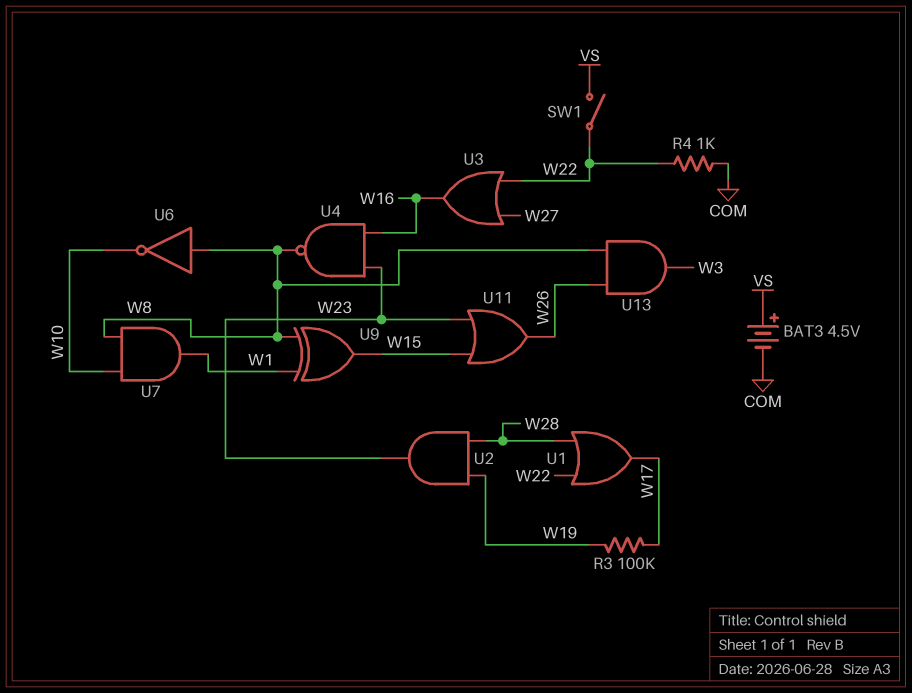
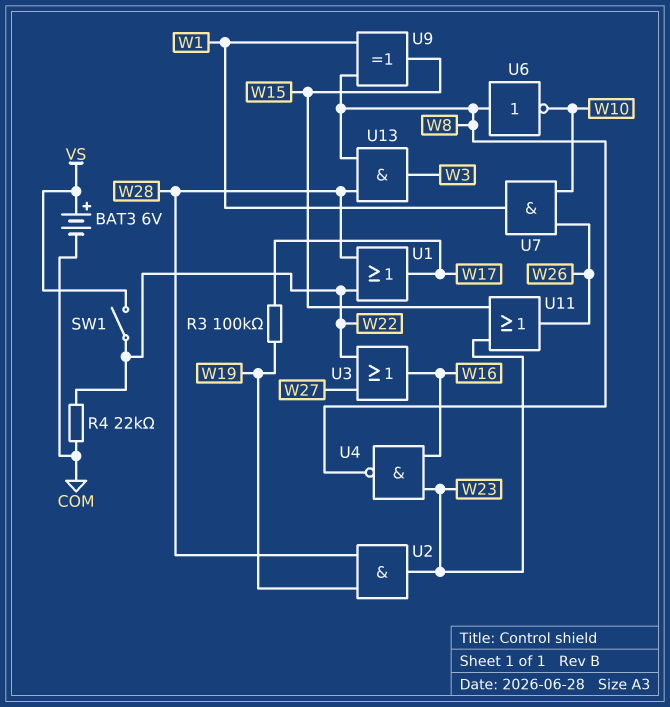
BAT3: 4.5V (plus VS, minus COM) -> 6V (plus VS, minus COM)
R4: 1k (COM, W22) -> 22k (COM, W22)
U7: AND (in W8, in W10, out W1) -> AND (in W10, in W26, out W1)
U13: AND (in W8, in W26, out W3) -> AND (in W8, in W28, out W3)

